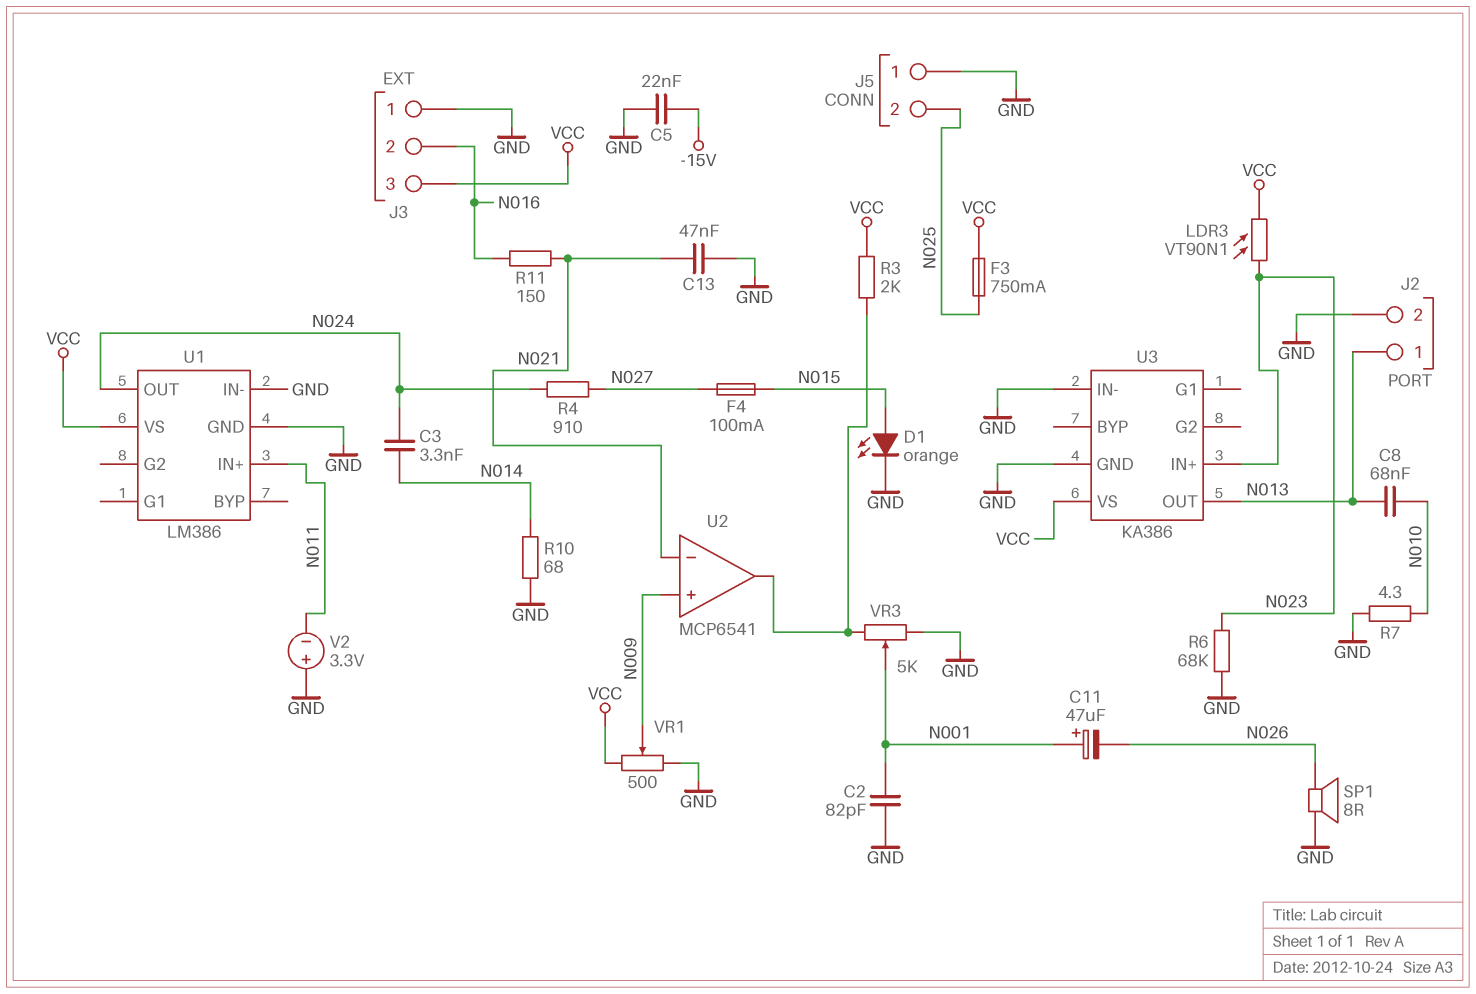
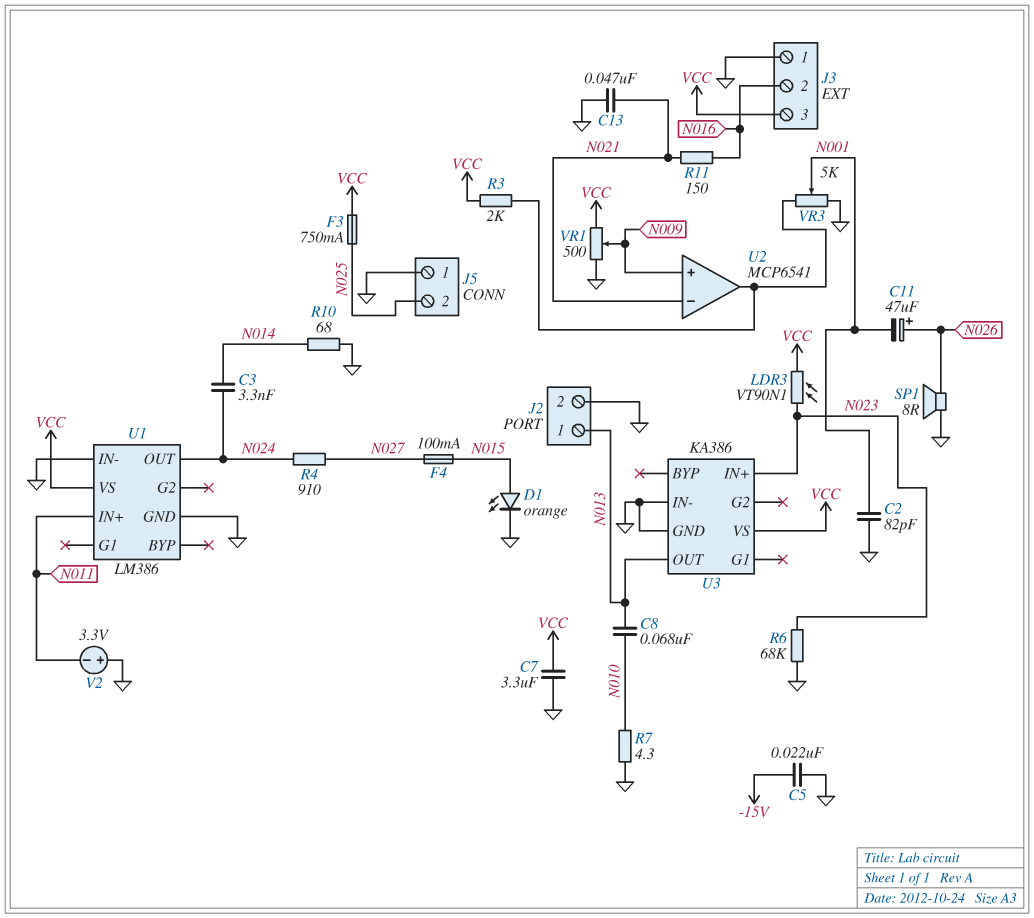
C7: none -> 3.3uF (GND, VCC)
C11: 47uF (plus N001, minus N026) -> 47uF (plus N026, minus N001)

